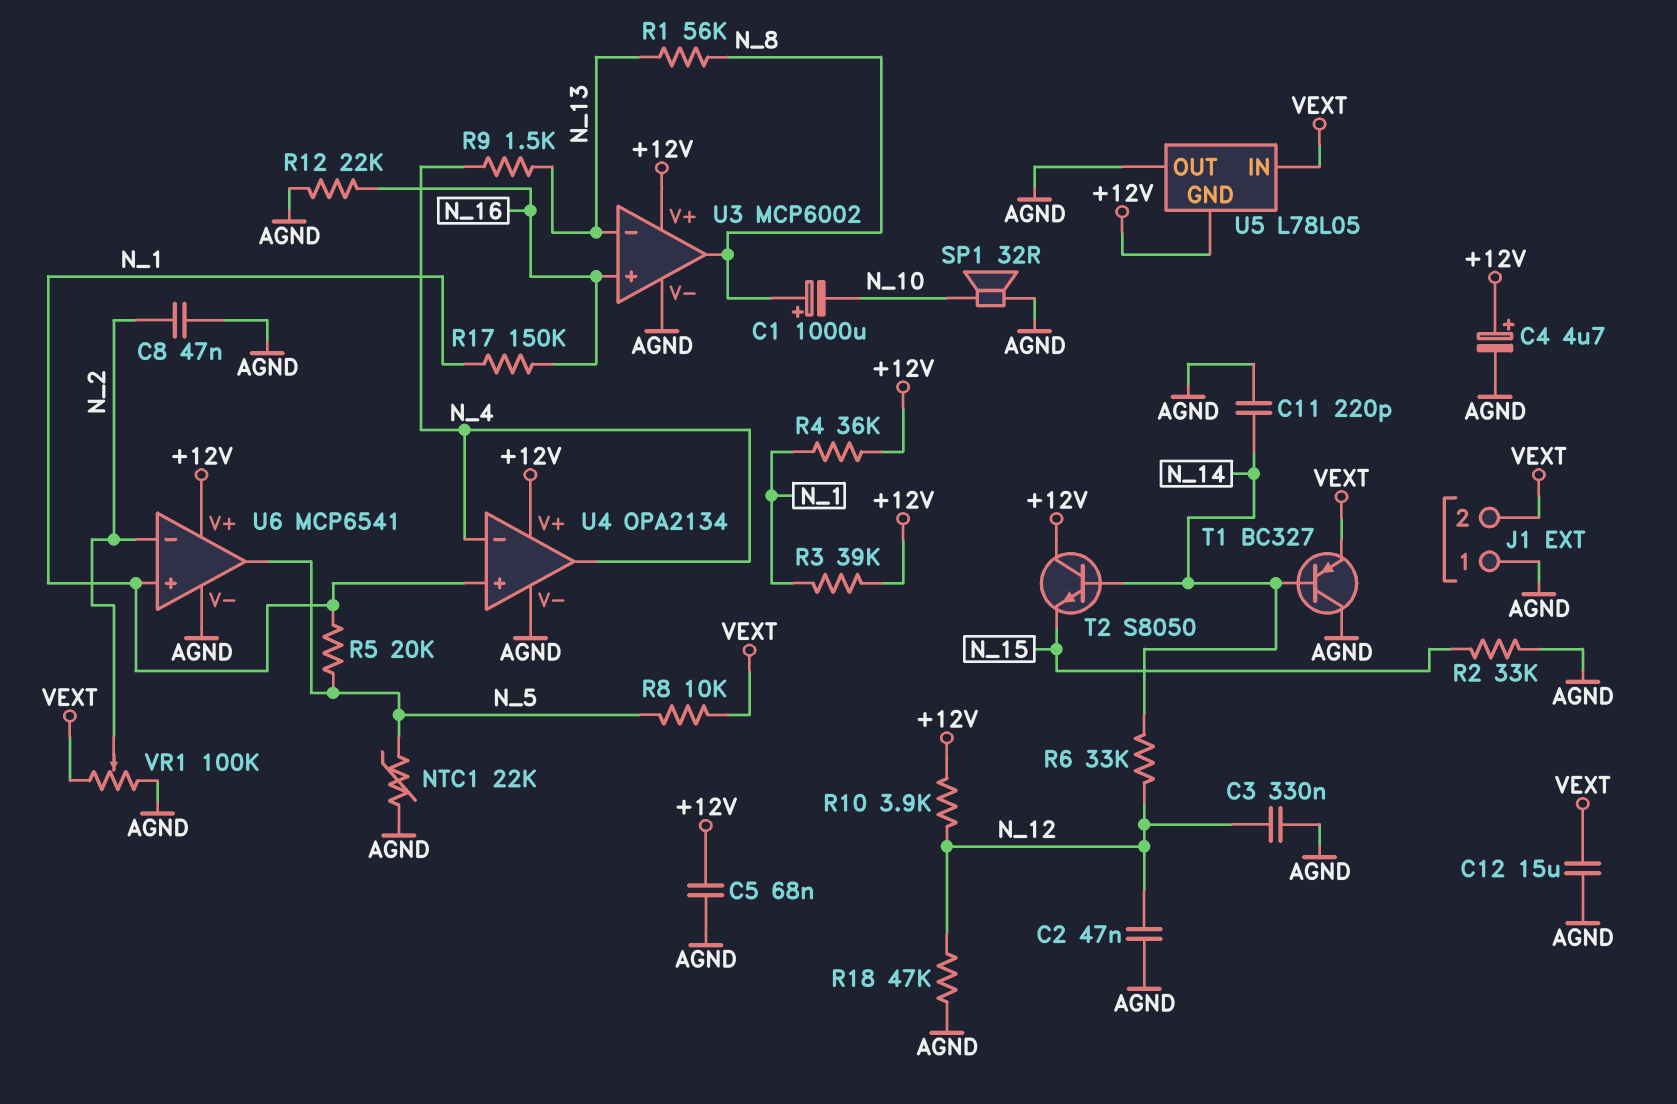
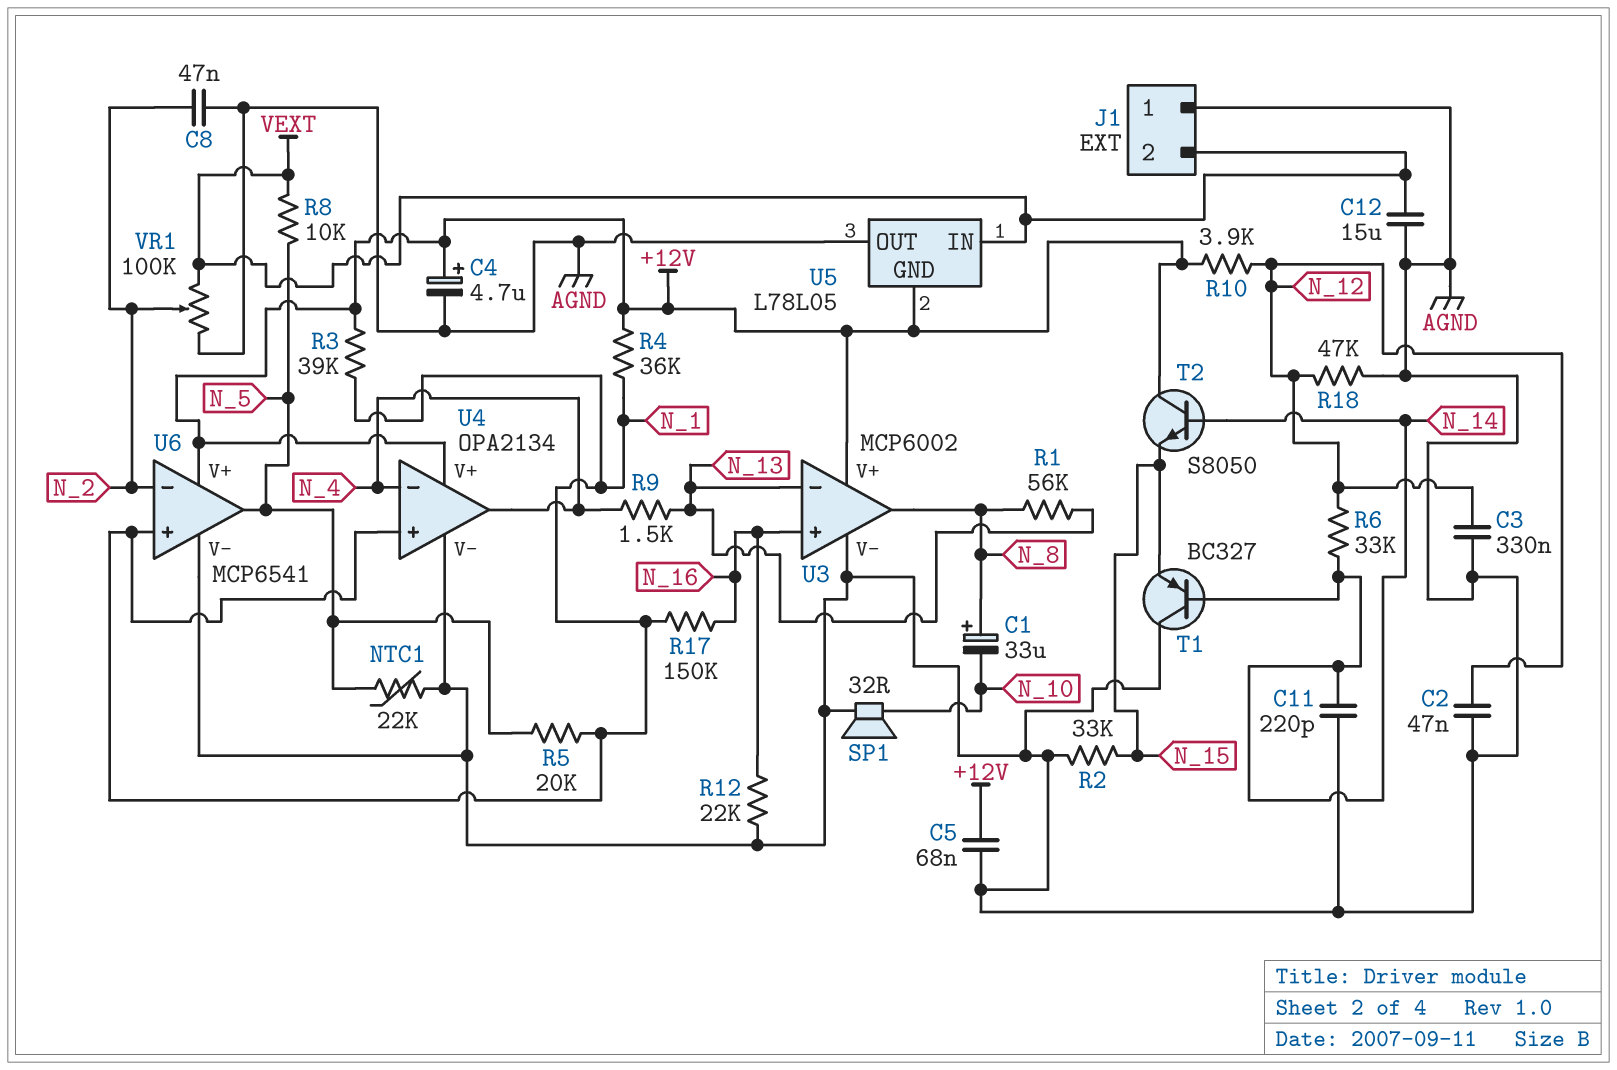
C1: 1000uF (plus N_8, minus N_10) -> 33uF (plus N_8, minus N_10)
T1: PNP BC327 (B N_14, C AGND, E VEXT) -> PNP BC327 (B N_14, C AGND, E N_15)

